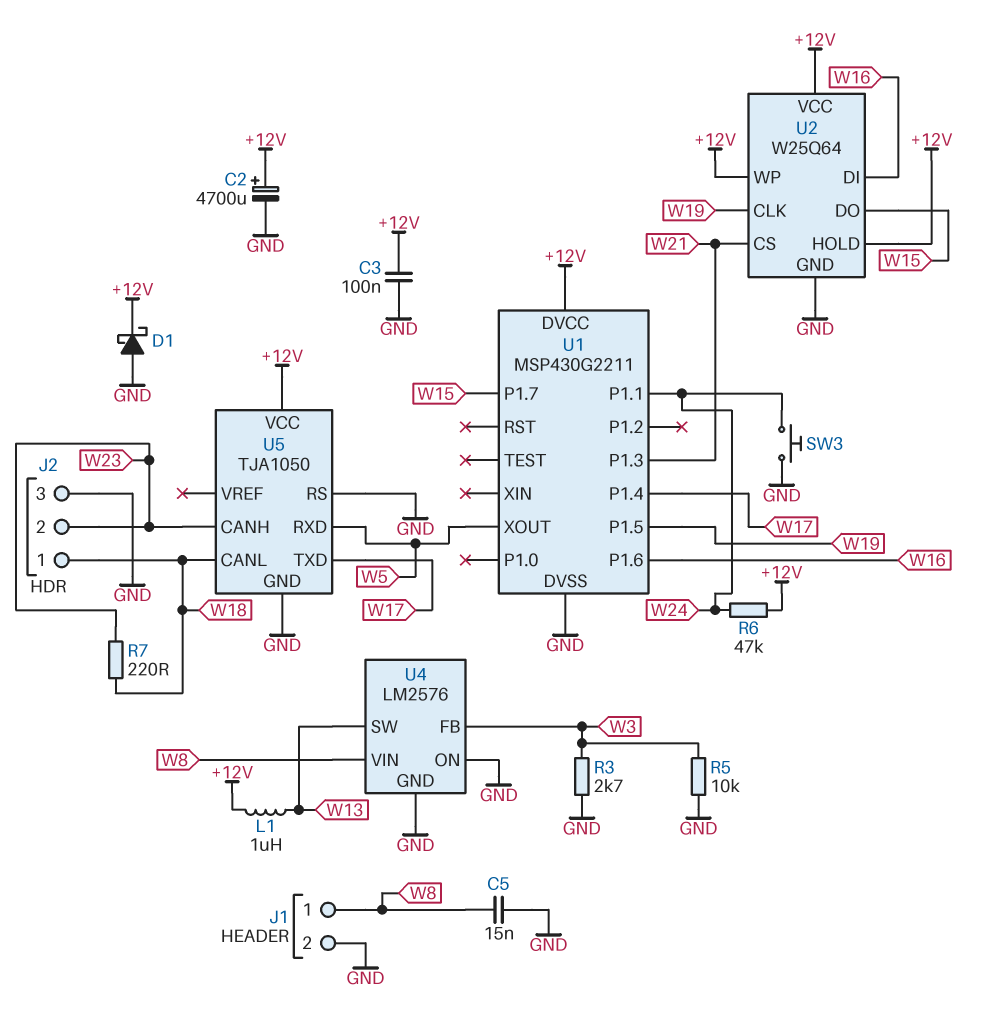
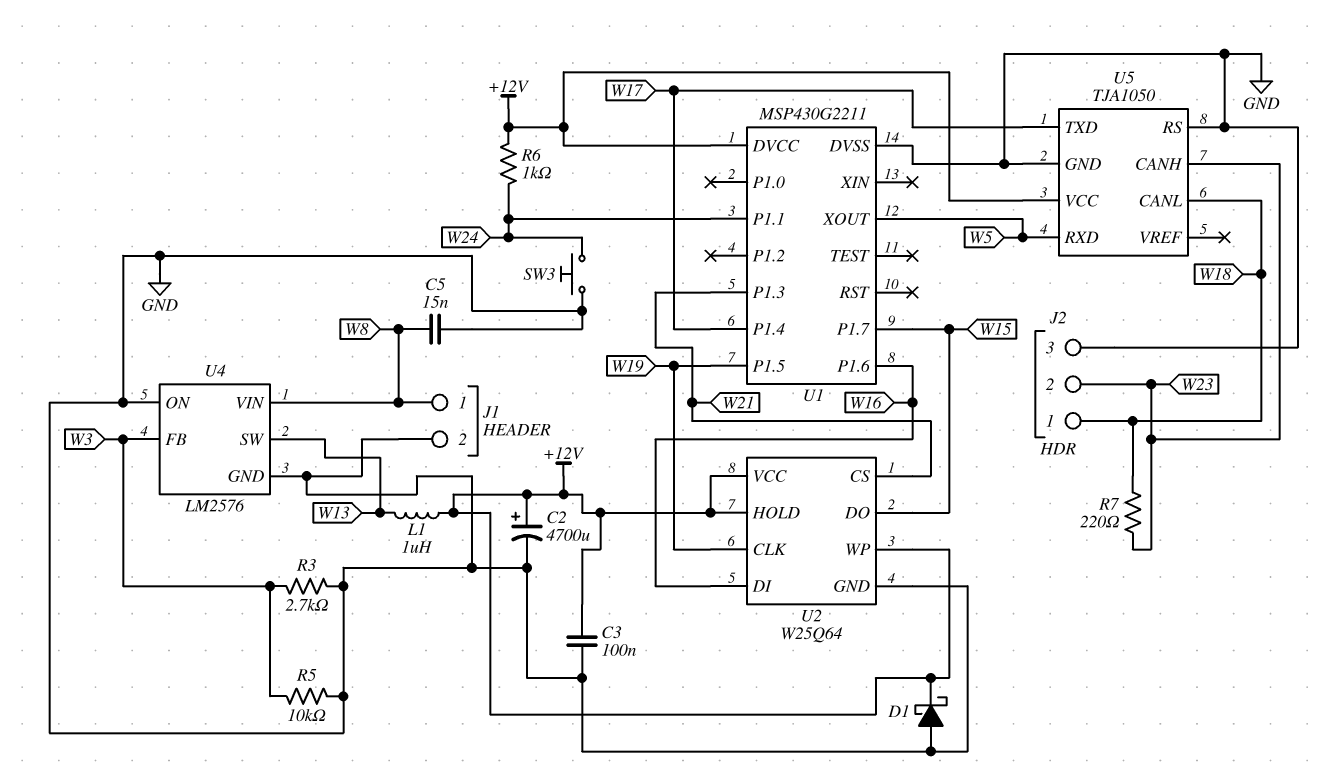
R6: 47k (+12V, W24) -> 1k (+12V, W24)

